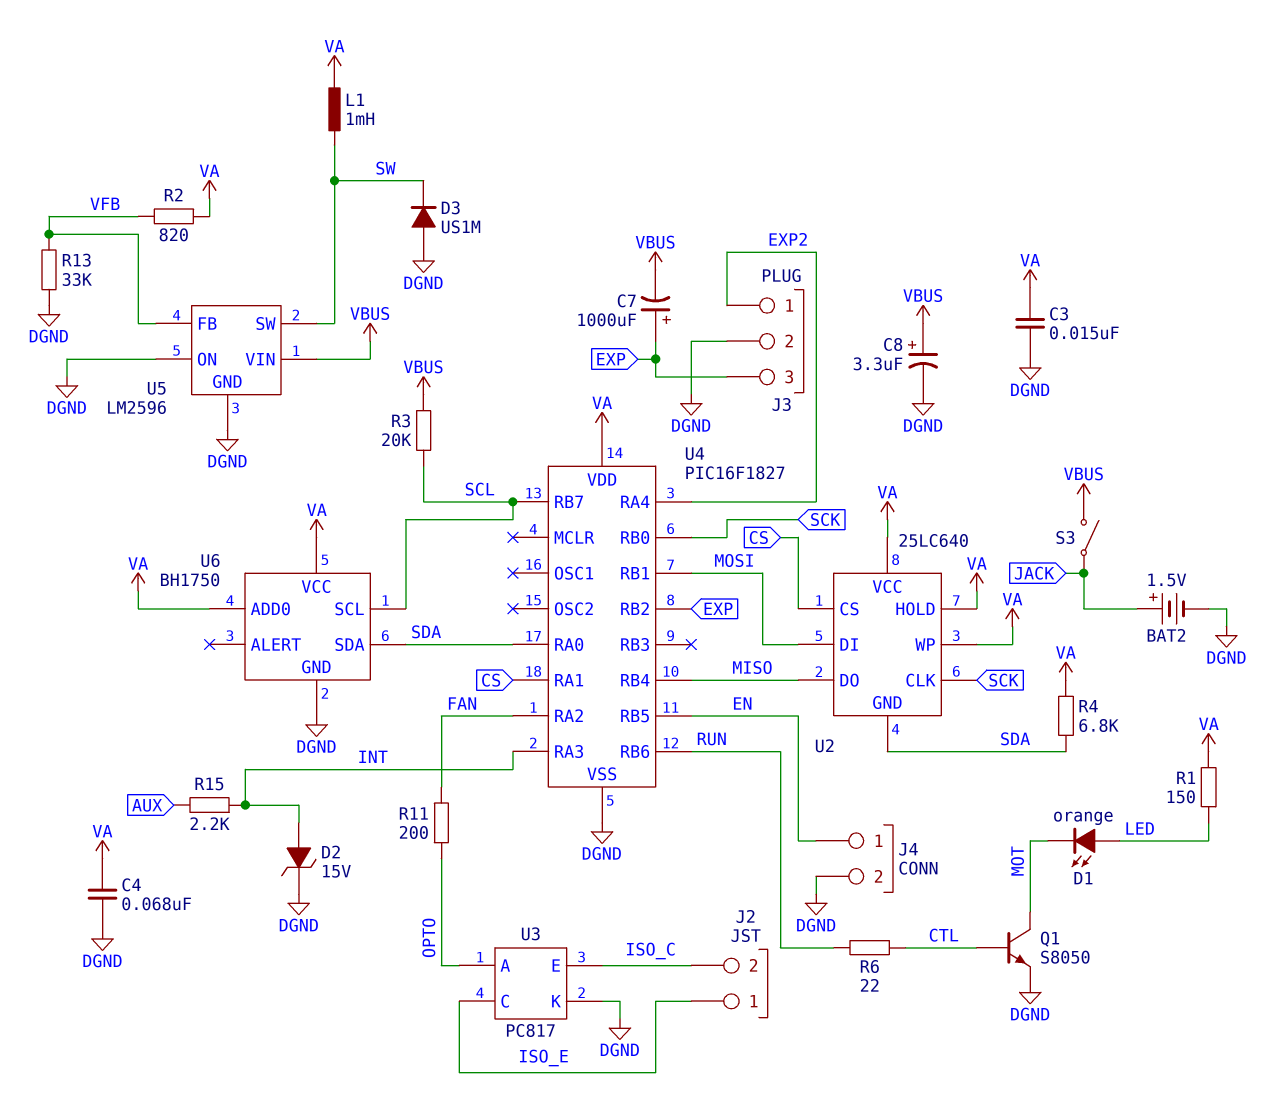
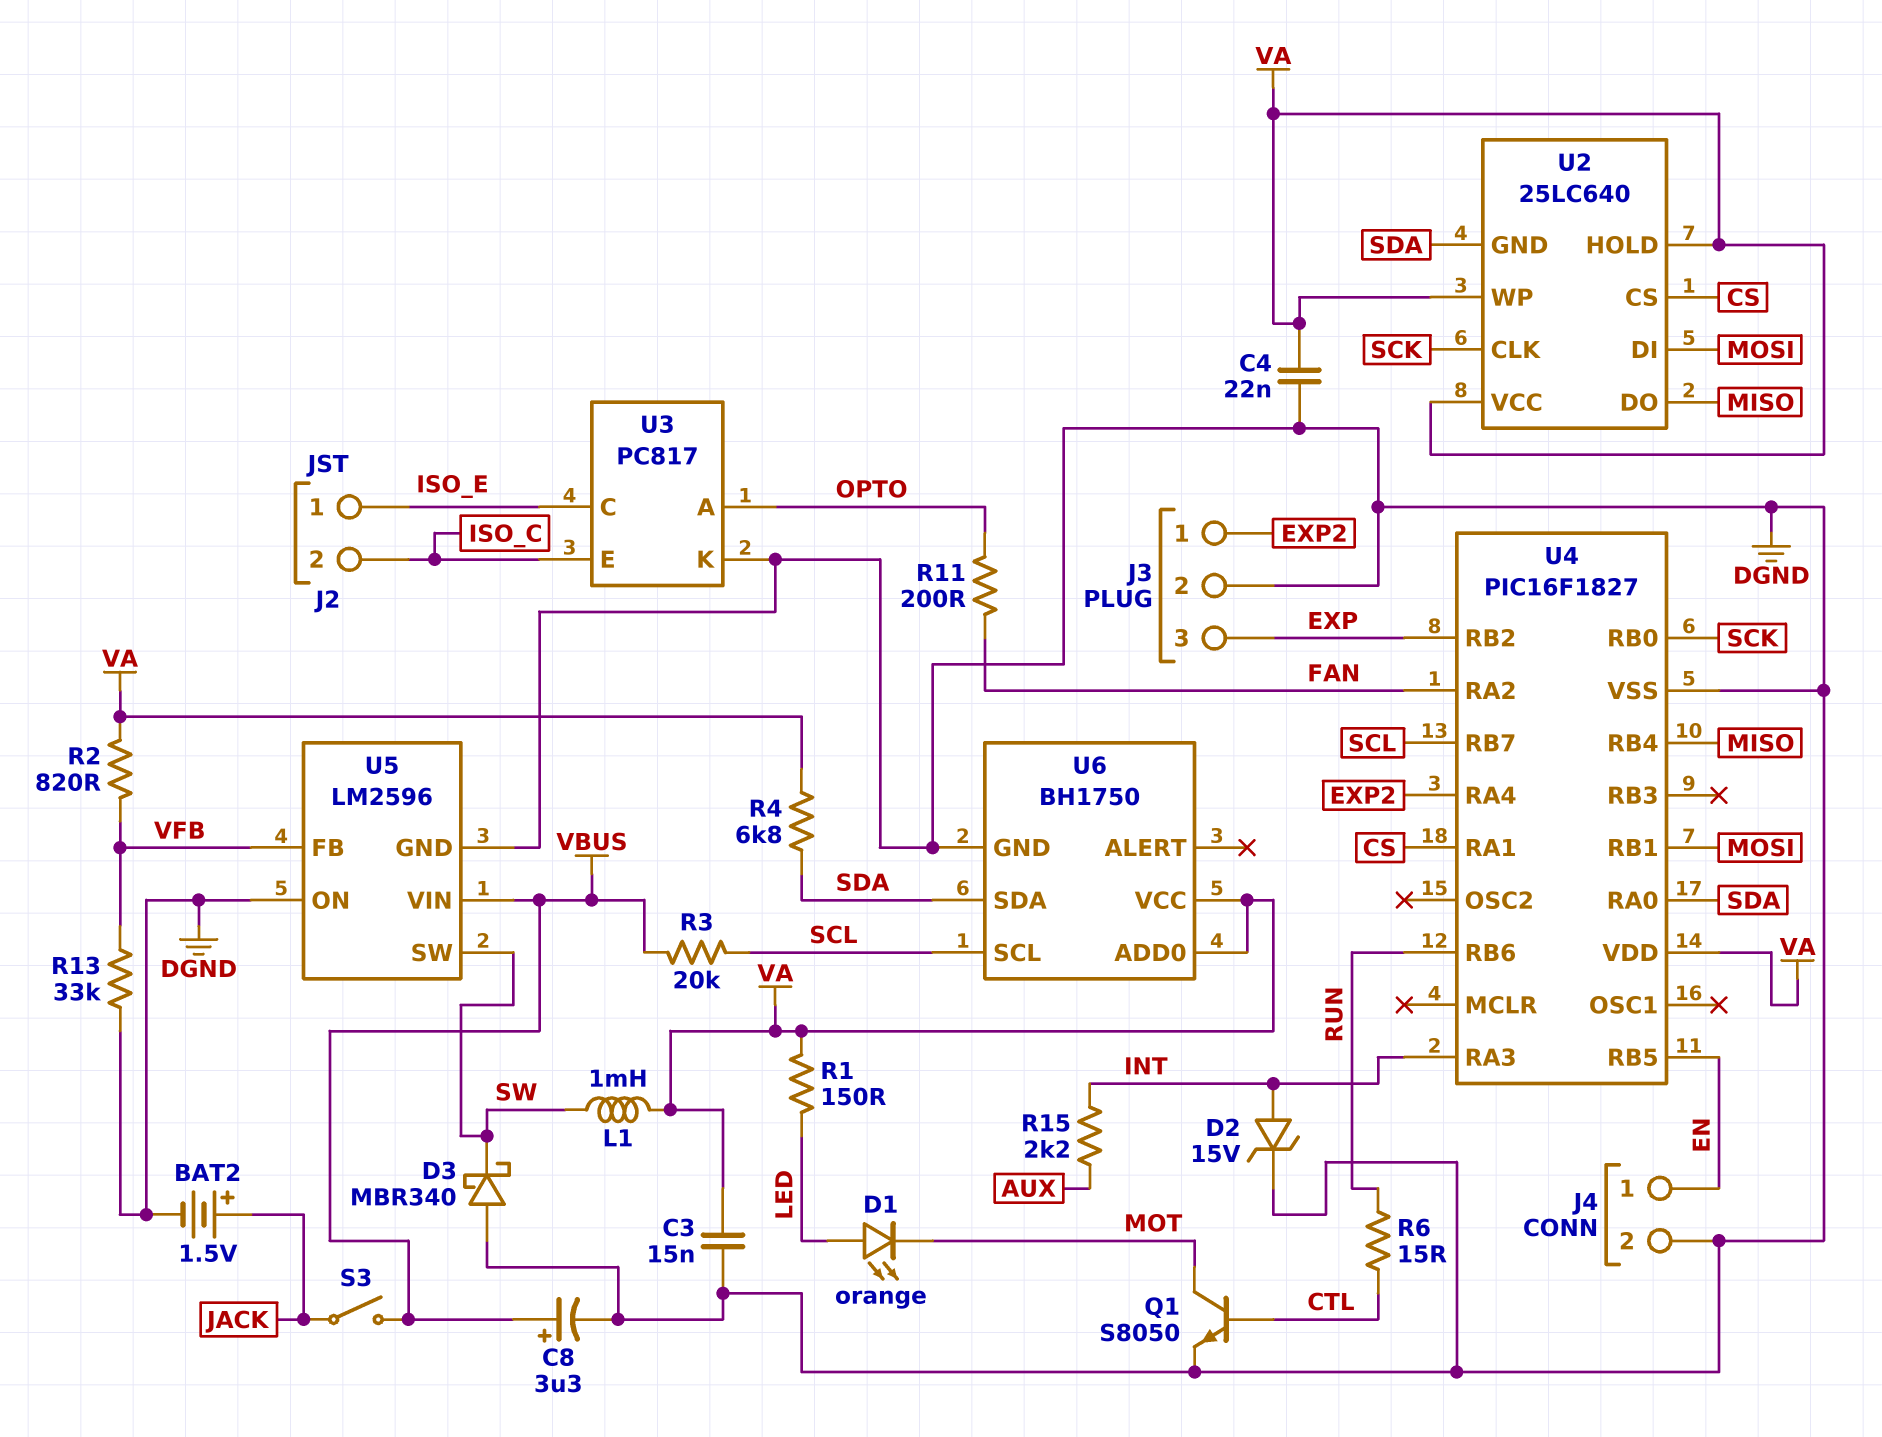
C4: 68nF (DGND, VA) -> 22nF (DGND, VA)
C7: 1000uF (plus EXP, minus VBUS) -> none
D3: diode US1M (A DGND, K SW) -> schottky MBR340 (A DGND, K SW)
R6: 22 (CTL, RUN) -> 15 (CTL, RUN)

